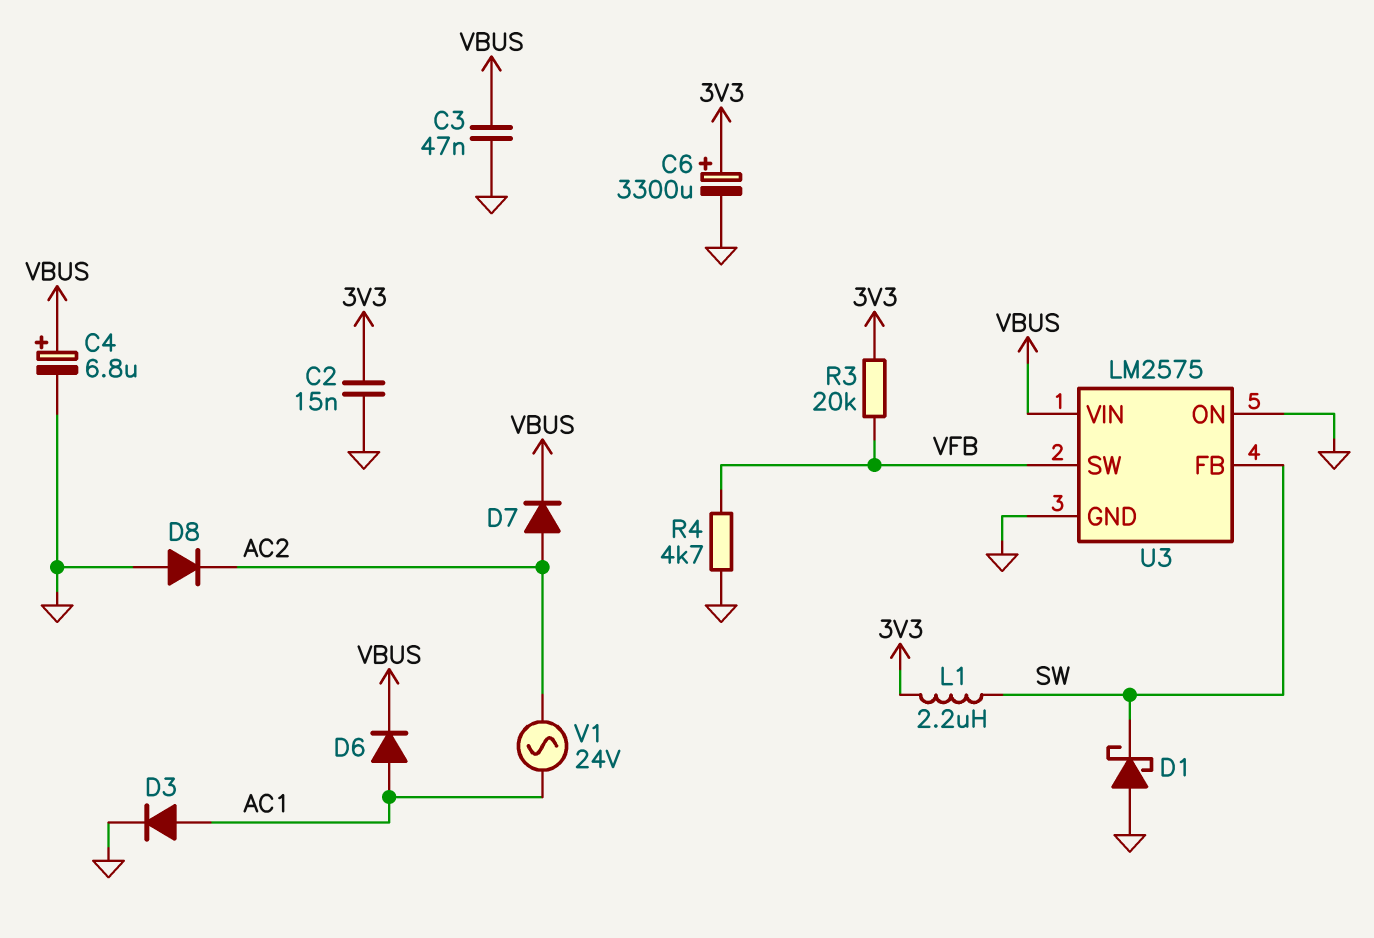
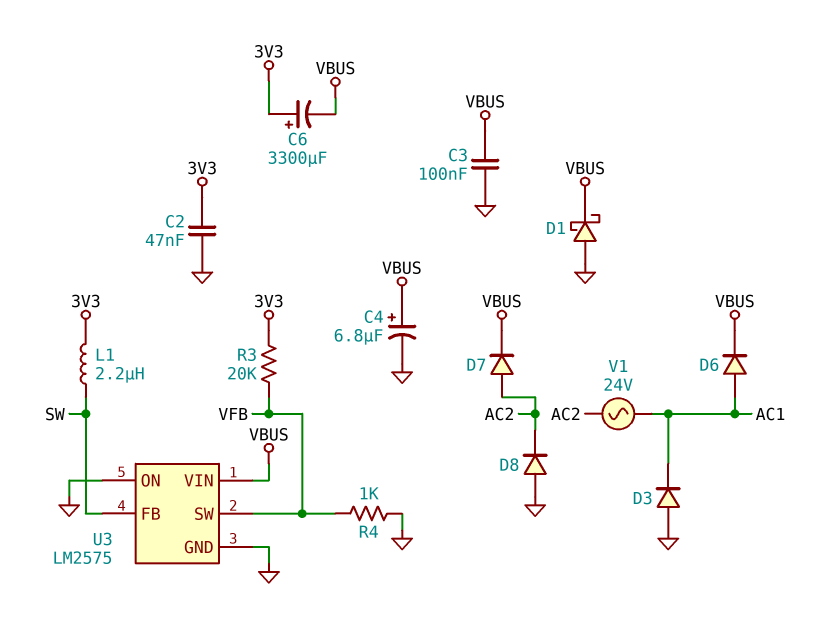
C2: 15nF (3V3, GND) -> 47nF (3V3, GND)
C3: 47nF (GND, VBUS) -> 100nF (GND, VBUS)
C6: 3300uF (plus 3V3, minus GND) -> 3300uF (plus 3V3, minus VBUS)
D1: schottky (A GND, K SW) -> schottky (A GND, K VBUS)
D3: diode (A AC1, K GND) -> diode (A GND, K AC1)
R4: 4.7k (GND, VFB) -> 1k (GND, VFB)

